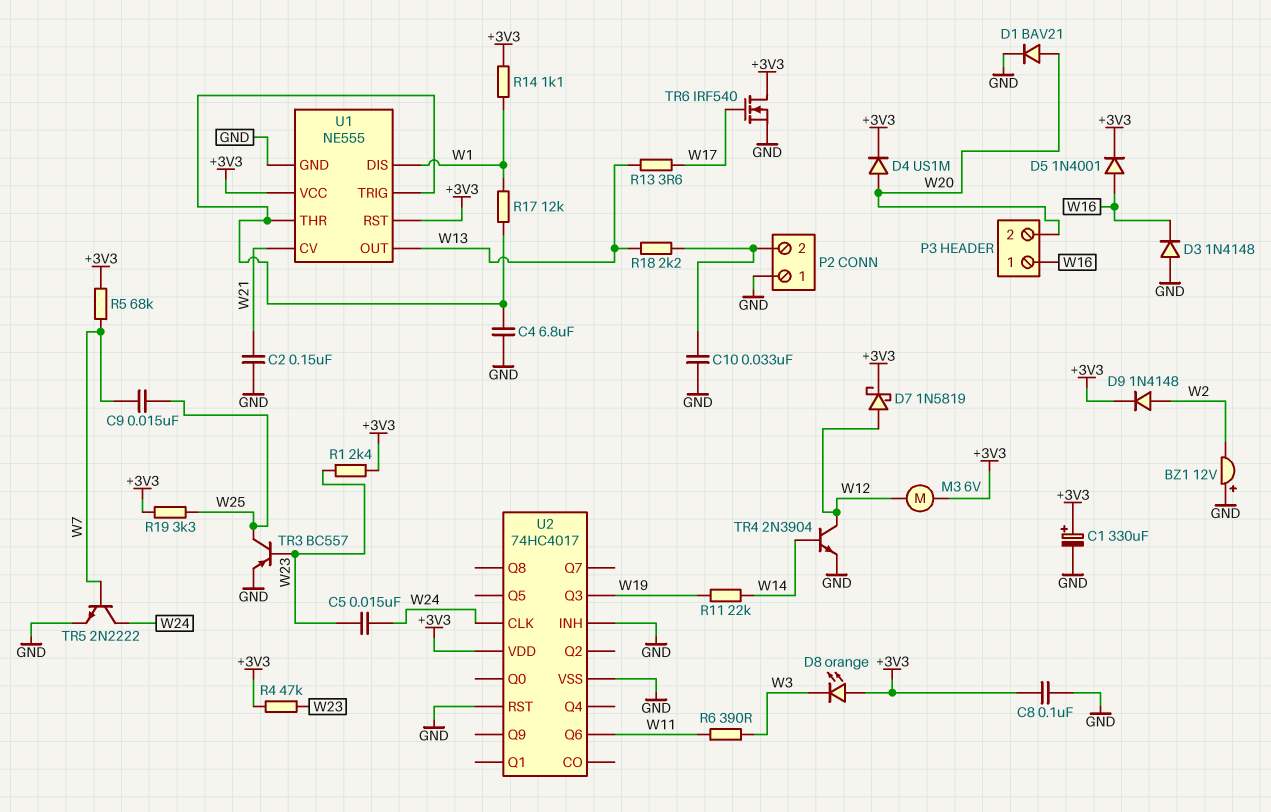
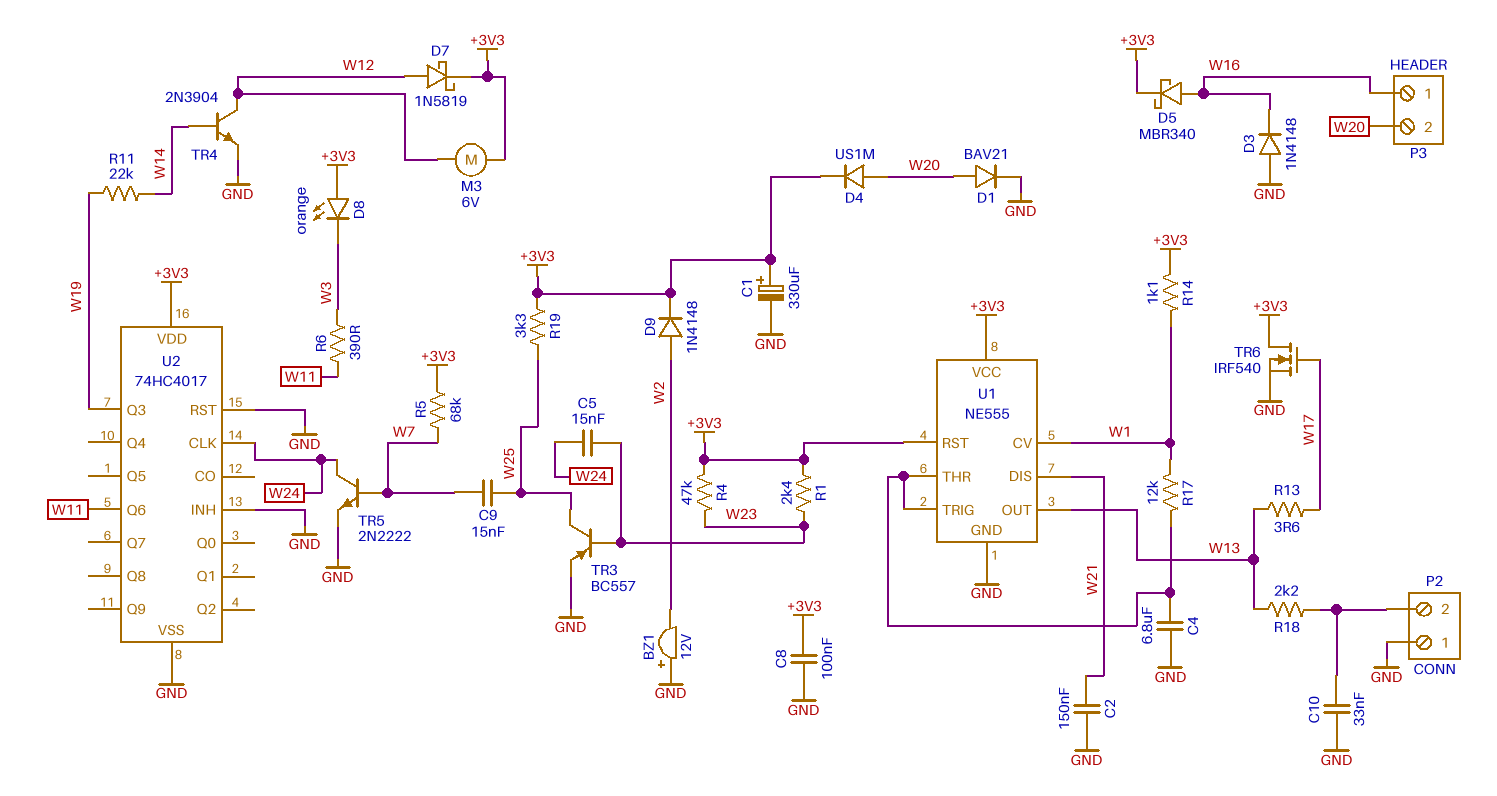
D5: diode 1N4001 (A W16, K +3V3) -> schottky MBR340 (A W16, K +3V3)
U1 pin CV: W21 -> W1
U1 pin DIS: W1 -> W21

